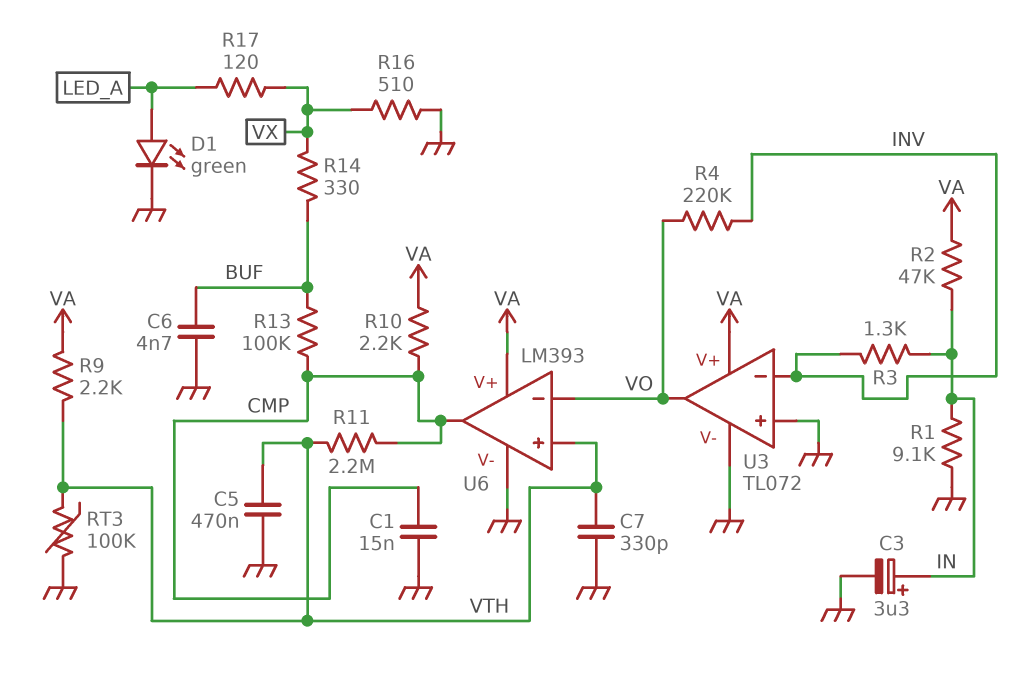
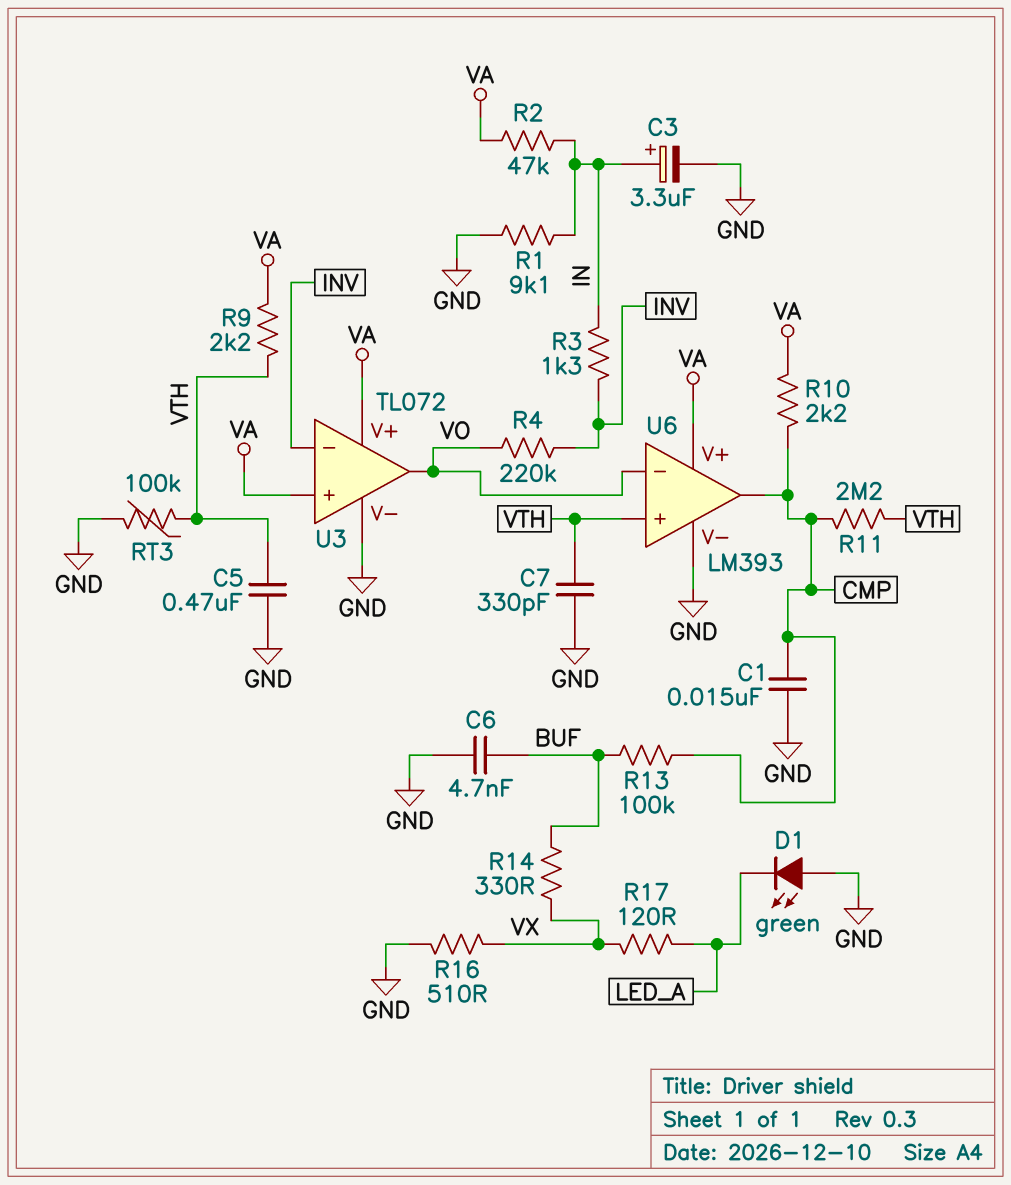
D1: LED green (A LED_A, K GND) -> LED green (A GND, K LED_A)
U3 pin in+: GND -> VA

